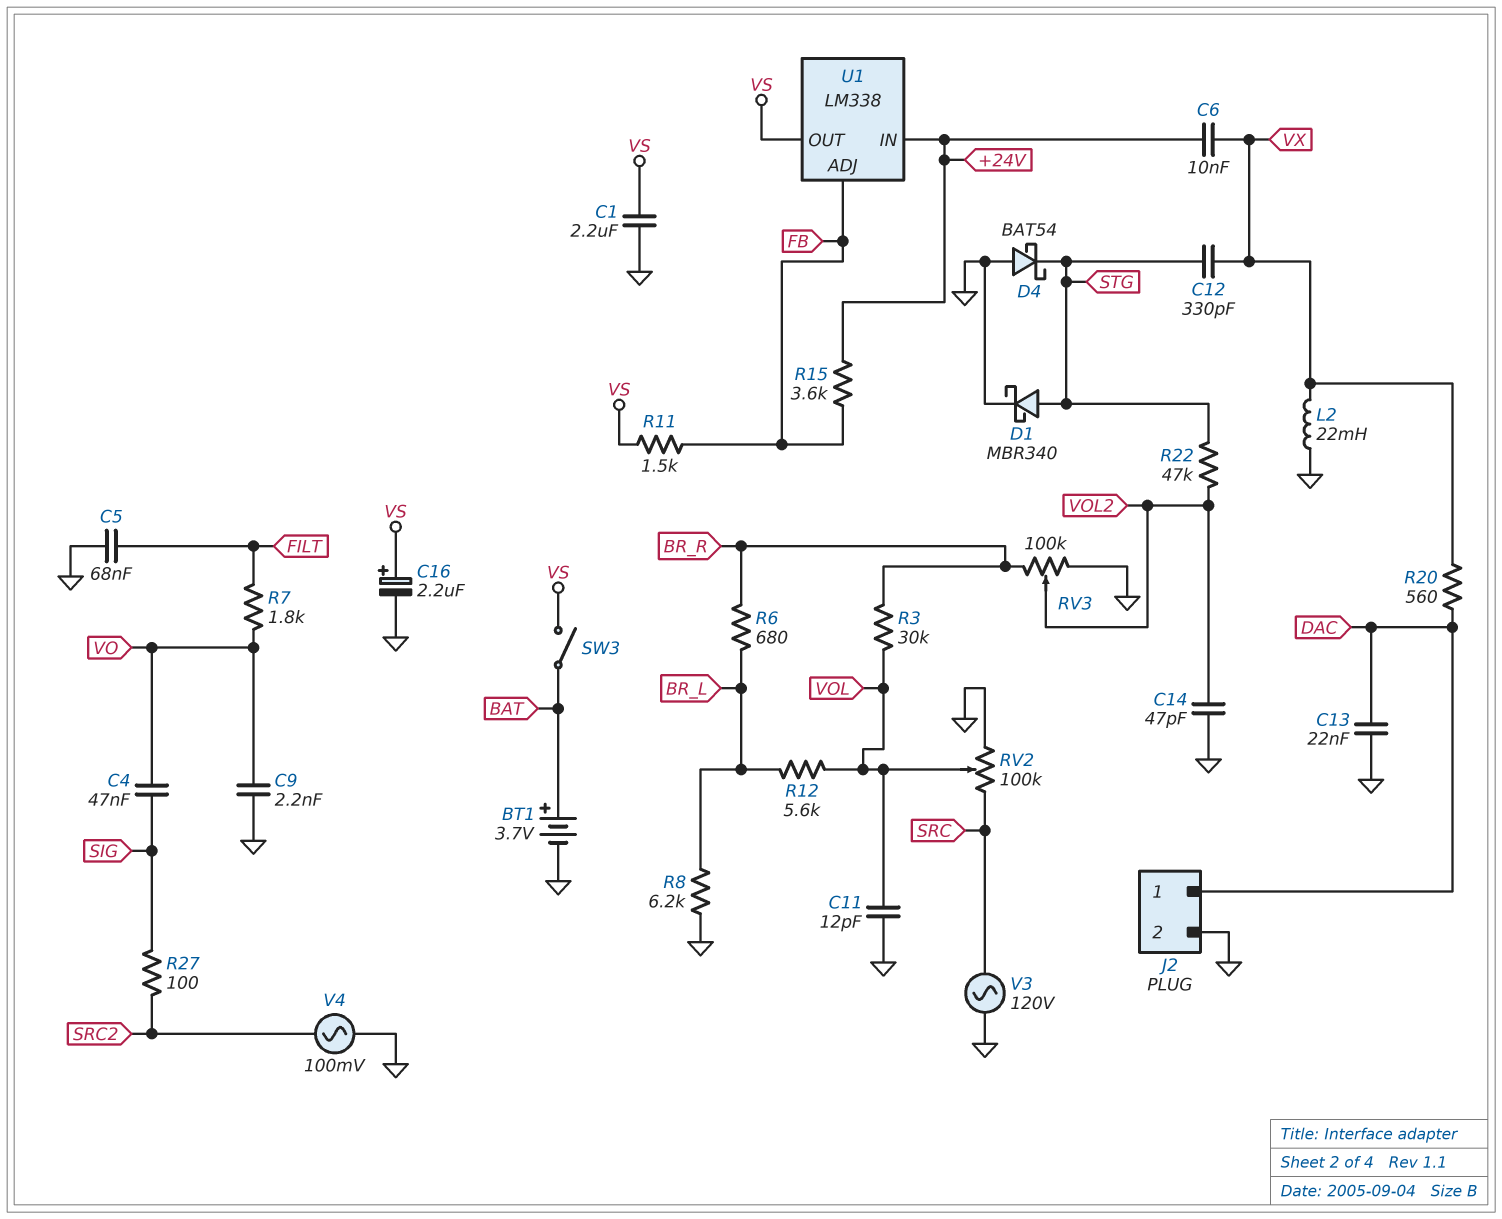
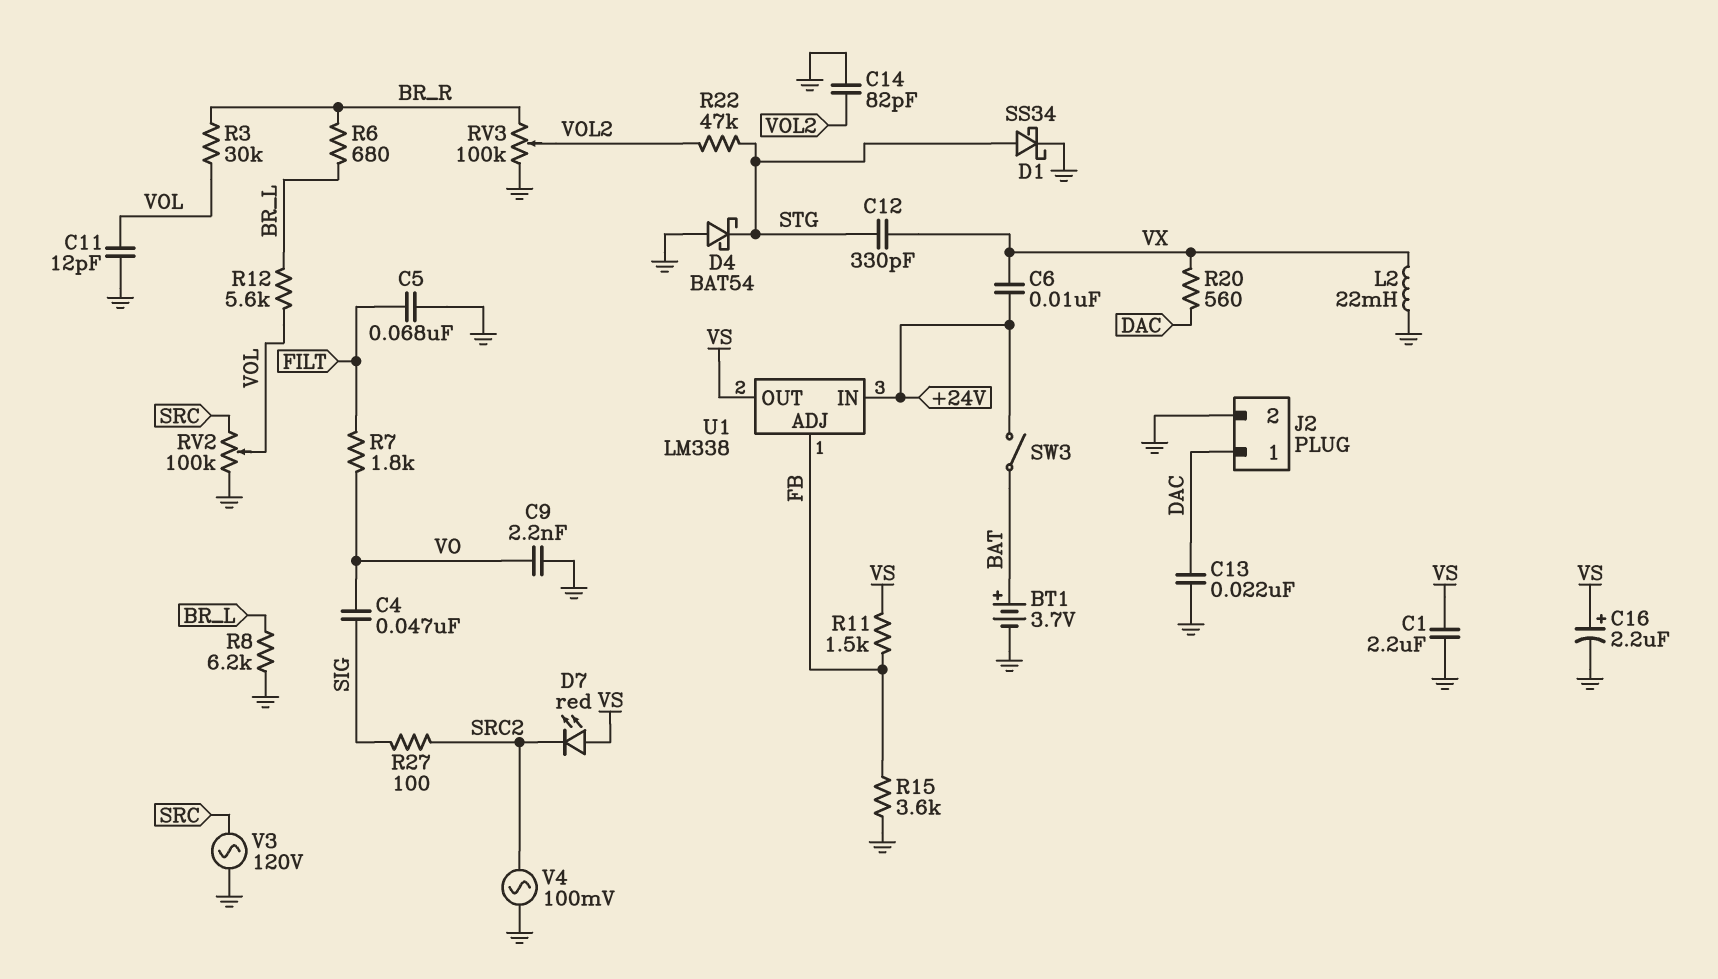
C14: 47pF (GND, VOL2) -> 82pF (GND, VOL2)
D1: schottky MBR340 (A STG, K GND) -> schottky SS34 (A STG, K GND)
D7: none -> LED red (A VS, K SRC2)
R15: 3.6k (+24V, FB) -> 3.6k (FB, GND)
SW3: switch (BAT, VS) -> switch (+24V, BAT)

